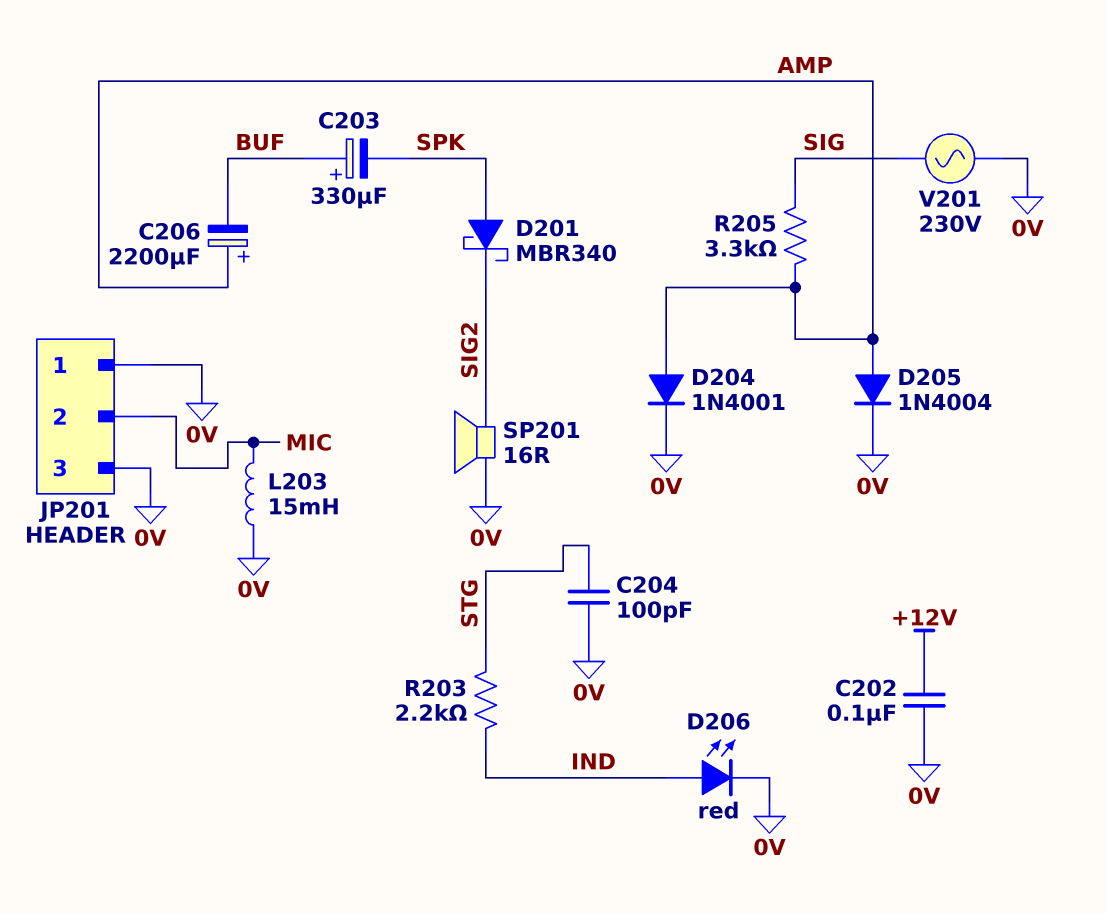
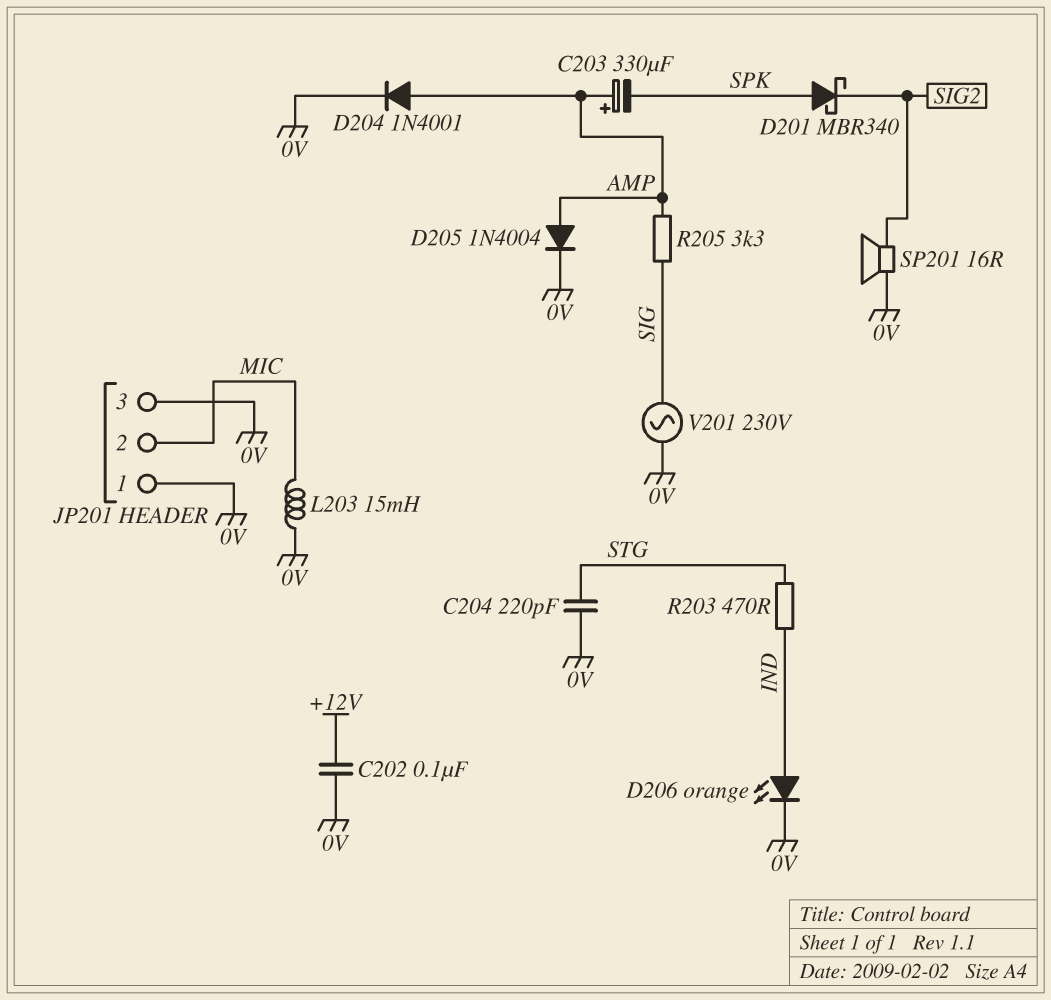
C203: 330uF (plus BUF, minus SPK) -> 330uF (plus AMP, minus SPK)
C204: 100pF (0V, STG) -> 220pF (0V, STG)
C206: 2200uF (plus AMP, minus BUF) -> none
D206: LED red (A IND, K 0V) -> LED orange (A IND, K 0V)
R203: 2.2k (IND, STG) -> 470 (IND, STG)

